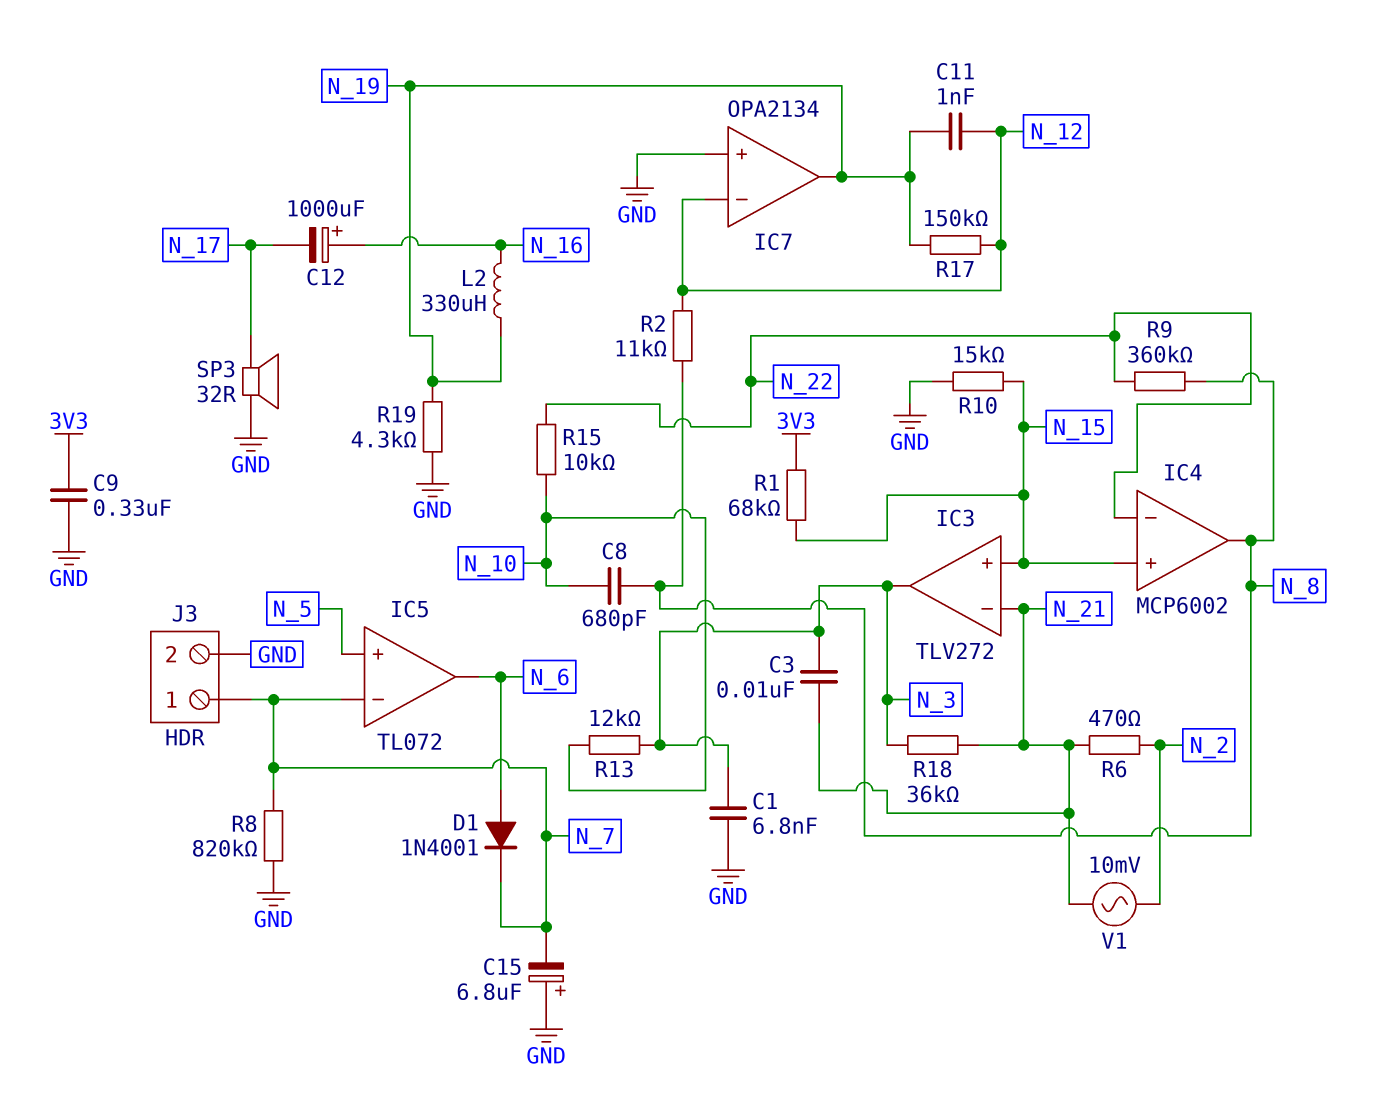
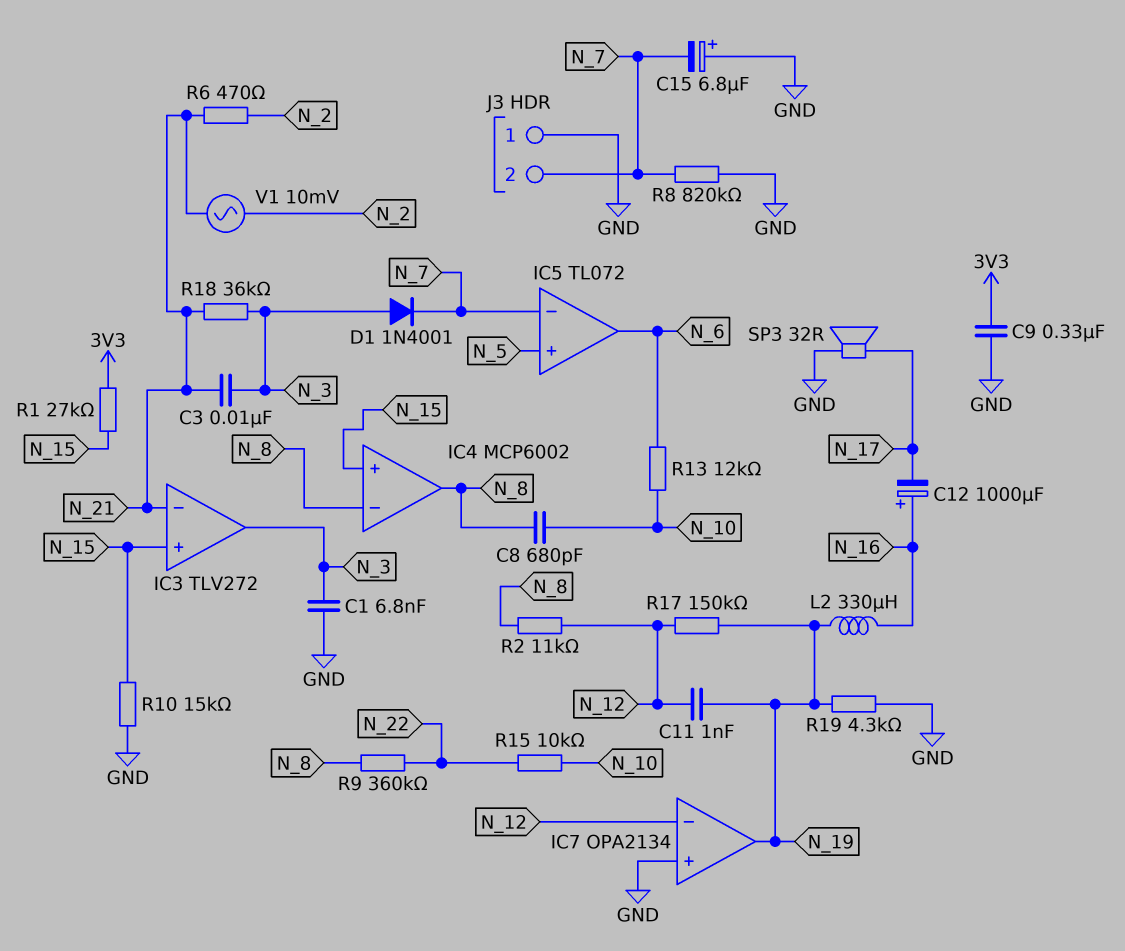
D1: diode 1N4001 (A N_6, K N_7) -> diode 1N4001 (A N_3, K N_7)
IC4 pin in-: N_22 -> N_8
J3 pin 1: N_7 -> GND
J3 pin 2: GND -> N_7
R1: 68k (3V3, N_15) -> 27k (3V3, N_15)
R13: 12k (N_3, N_10) -> 12k (N_6, N_10)

